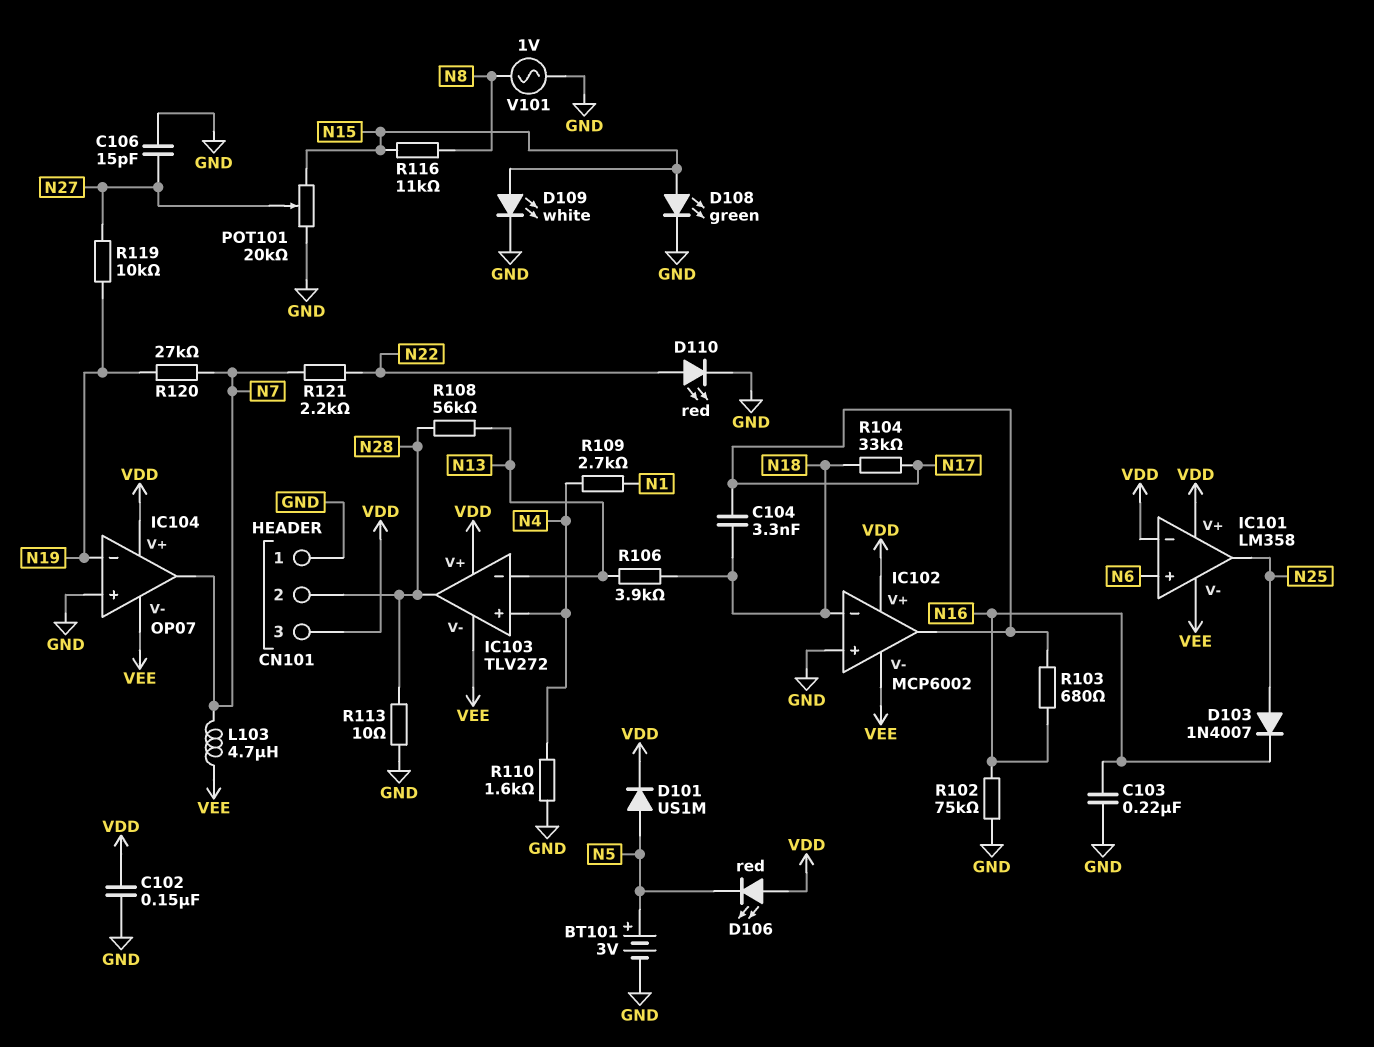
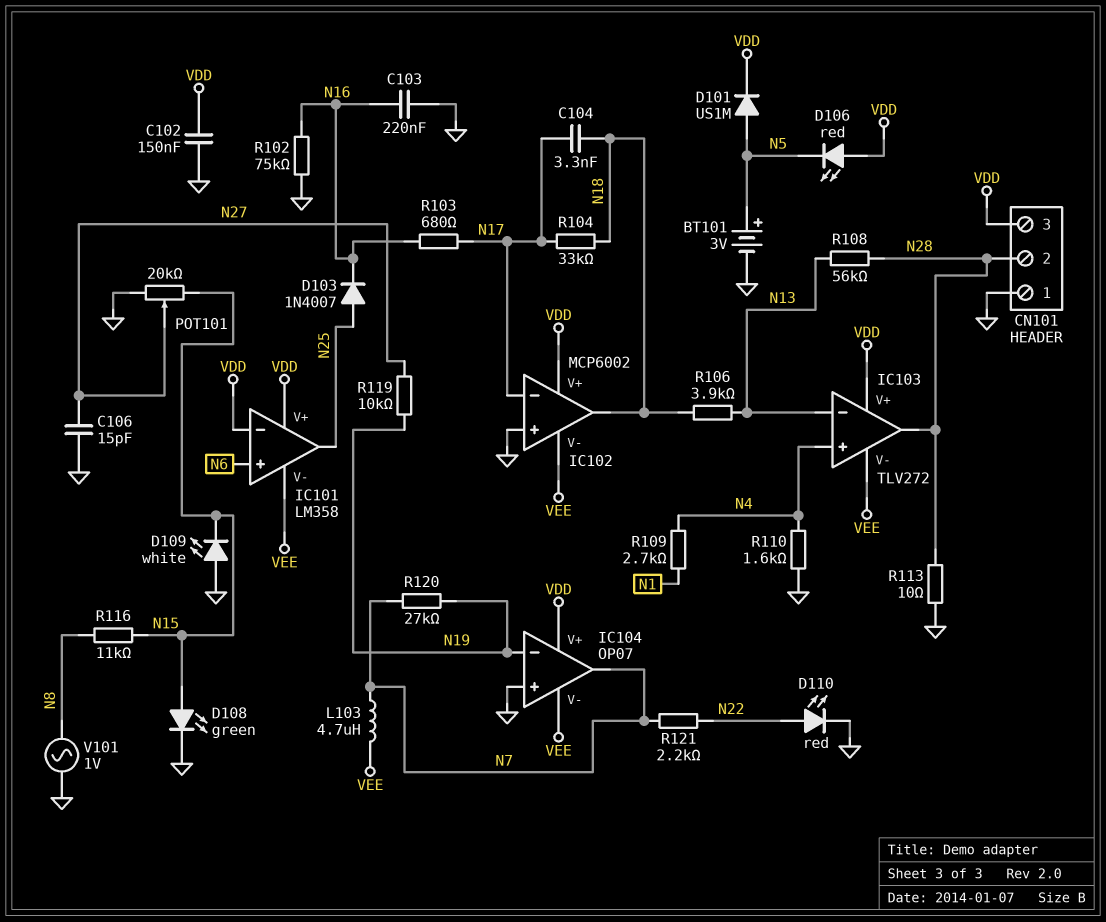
D109: LED white (A N15, K GND) -> LED white (A GND, K N15)
IC102 pin in-: N18 -> N17
IC102 pin out: N17 -> N18

